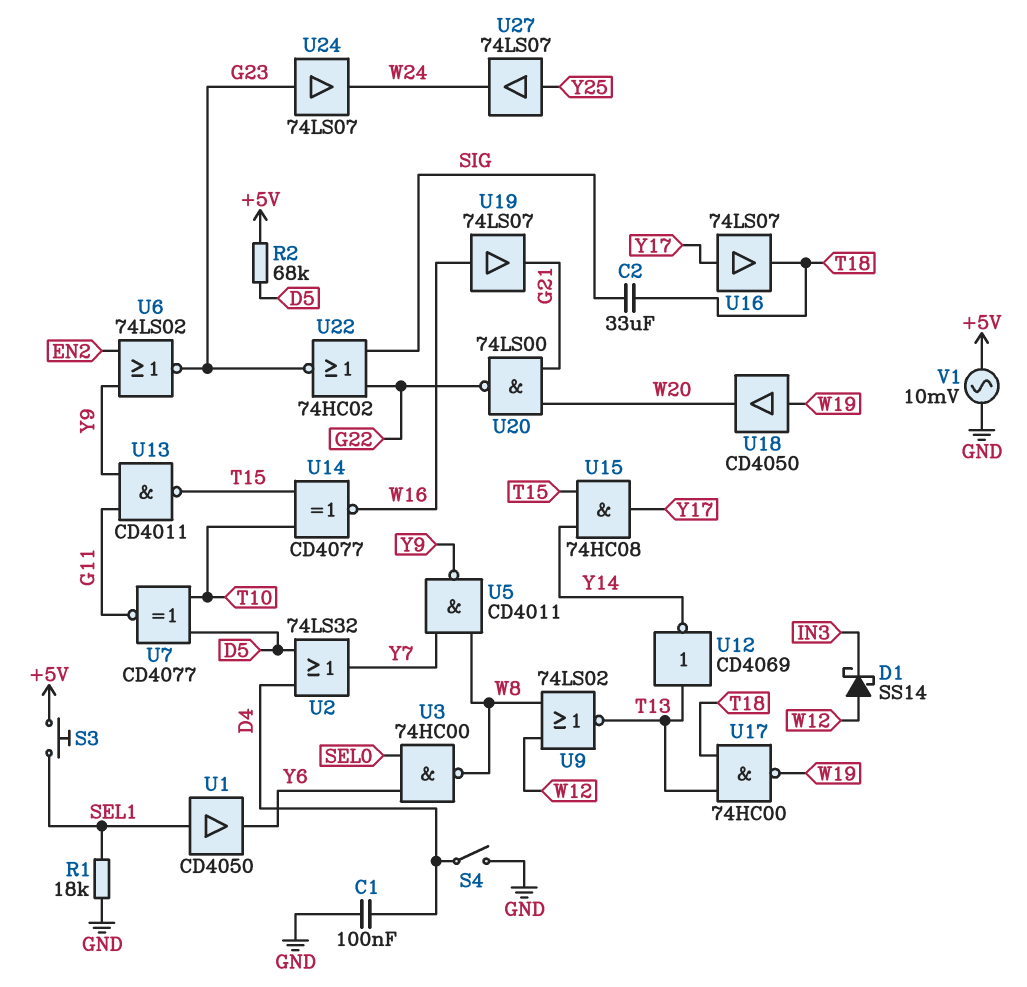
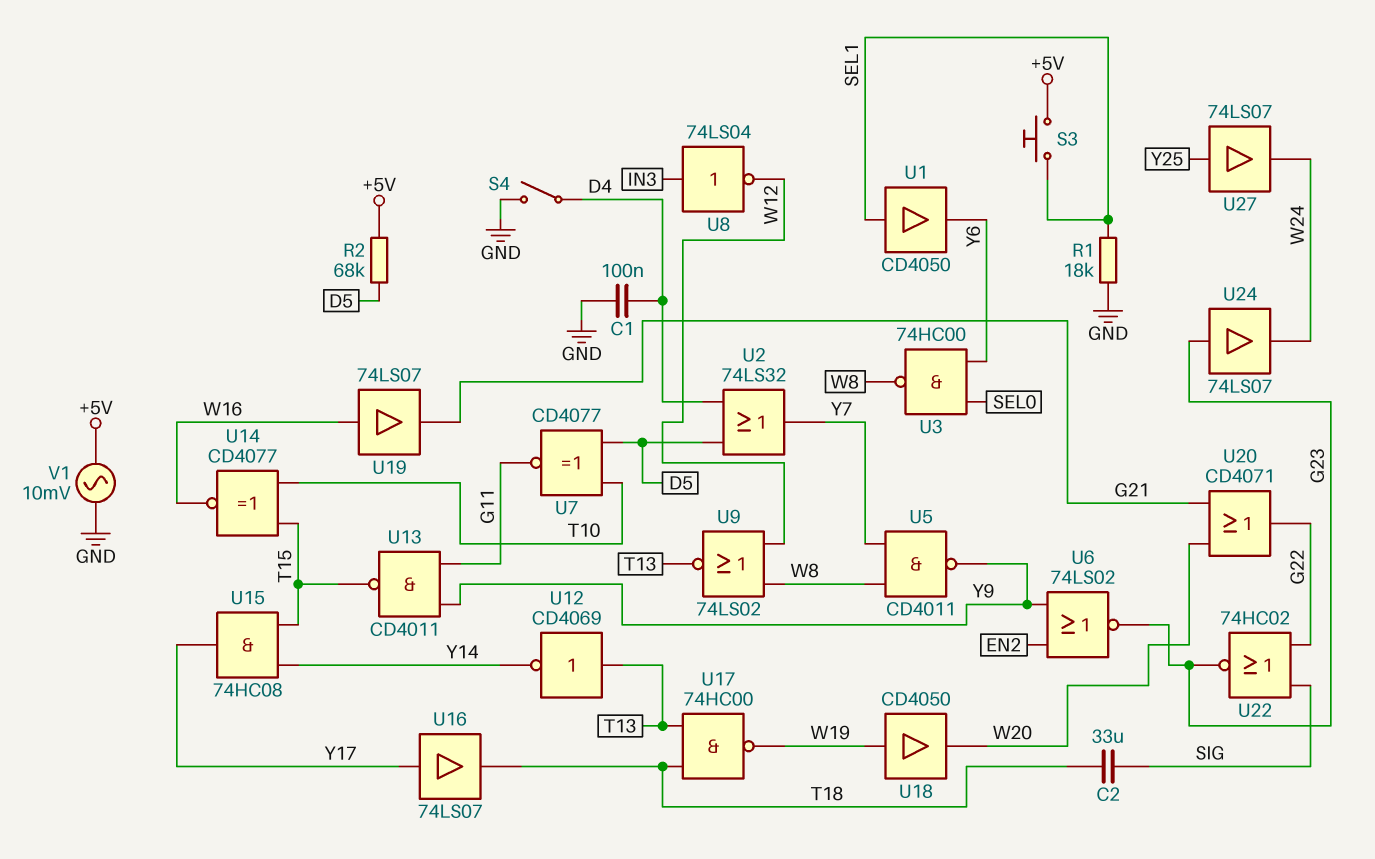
D1: schottky SS14 (A W12, K IN3) -> none
U8: none -> NOT 74LS04 (in IN3, out W12)
U20: NAND 74LS00 (in G21, in W20, out G22) -> OR CD4071 (in G21, in W20, out G22)

